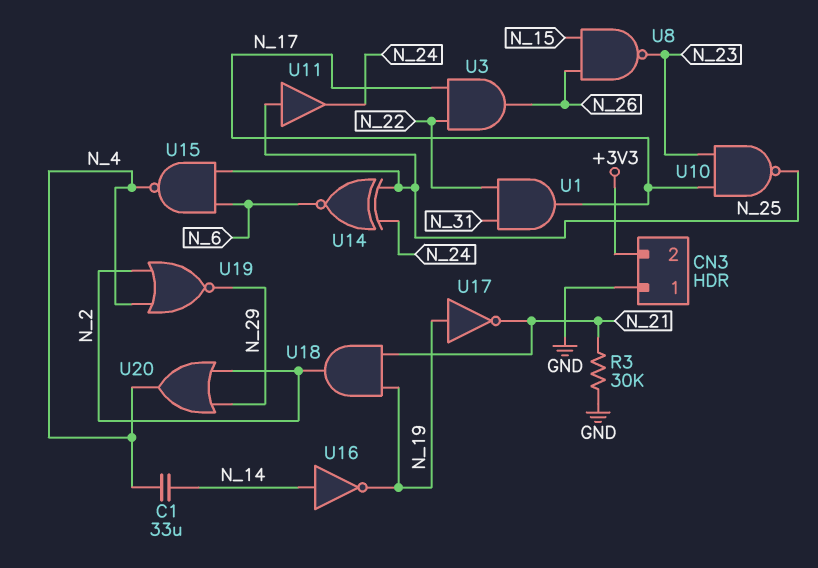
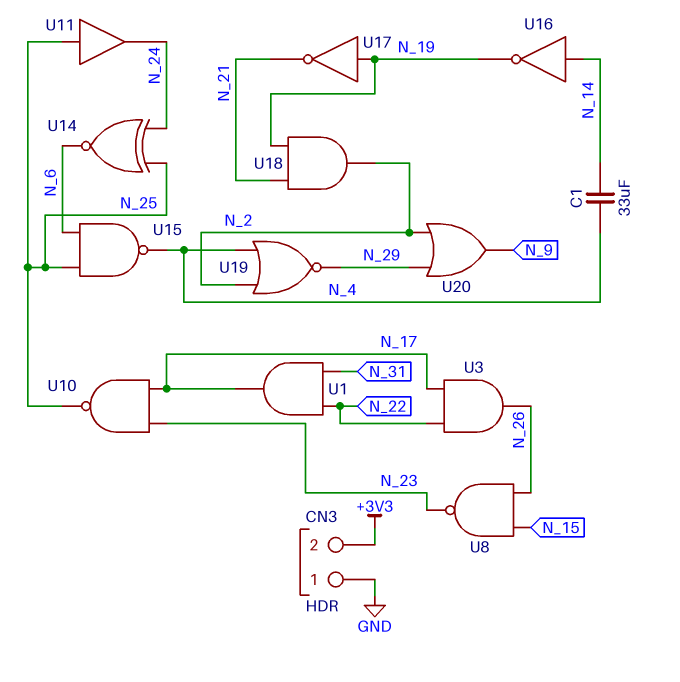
R3: 30k (GND, N_21) -> none
U20: OR (in N_2, in N_29, out N_4) -> OR (in N_2, in N_29, out N_9)

